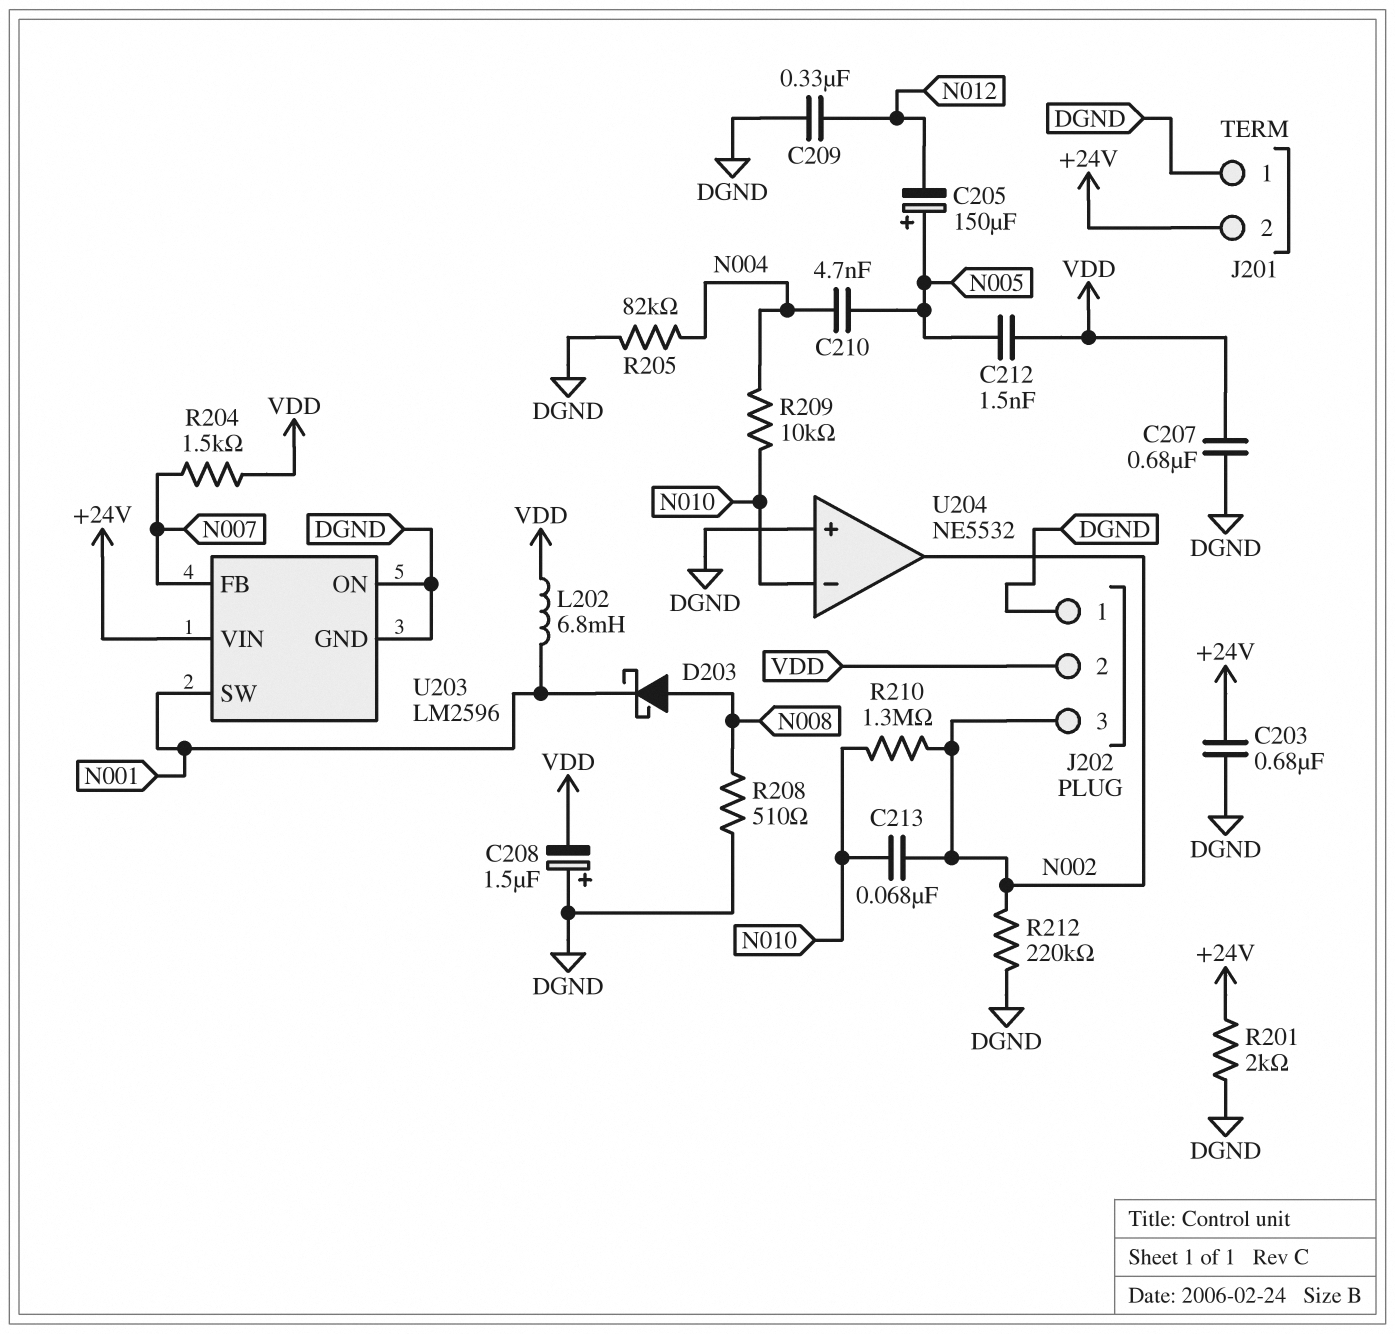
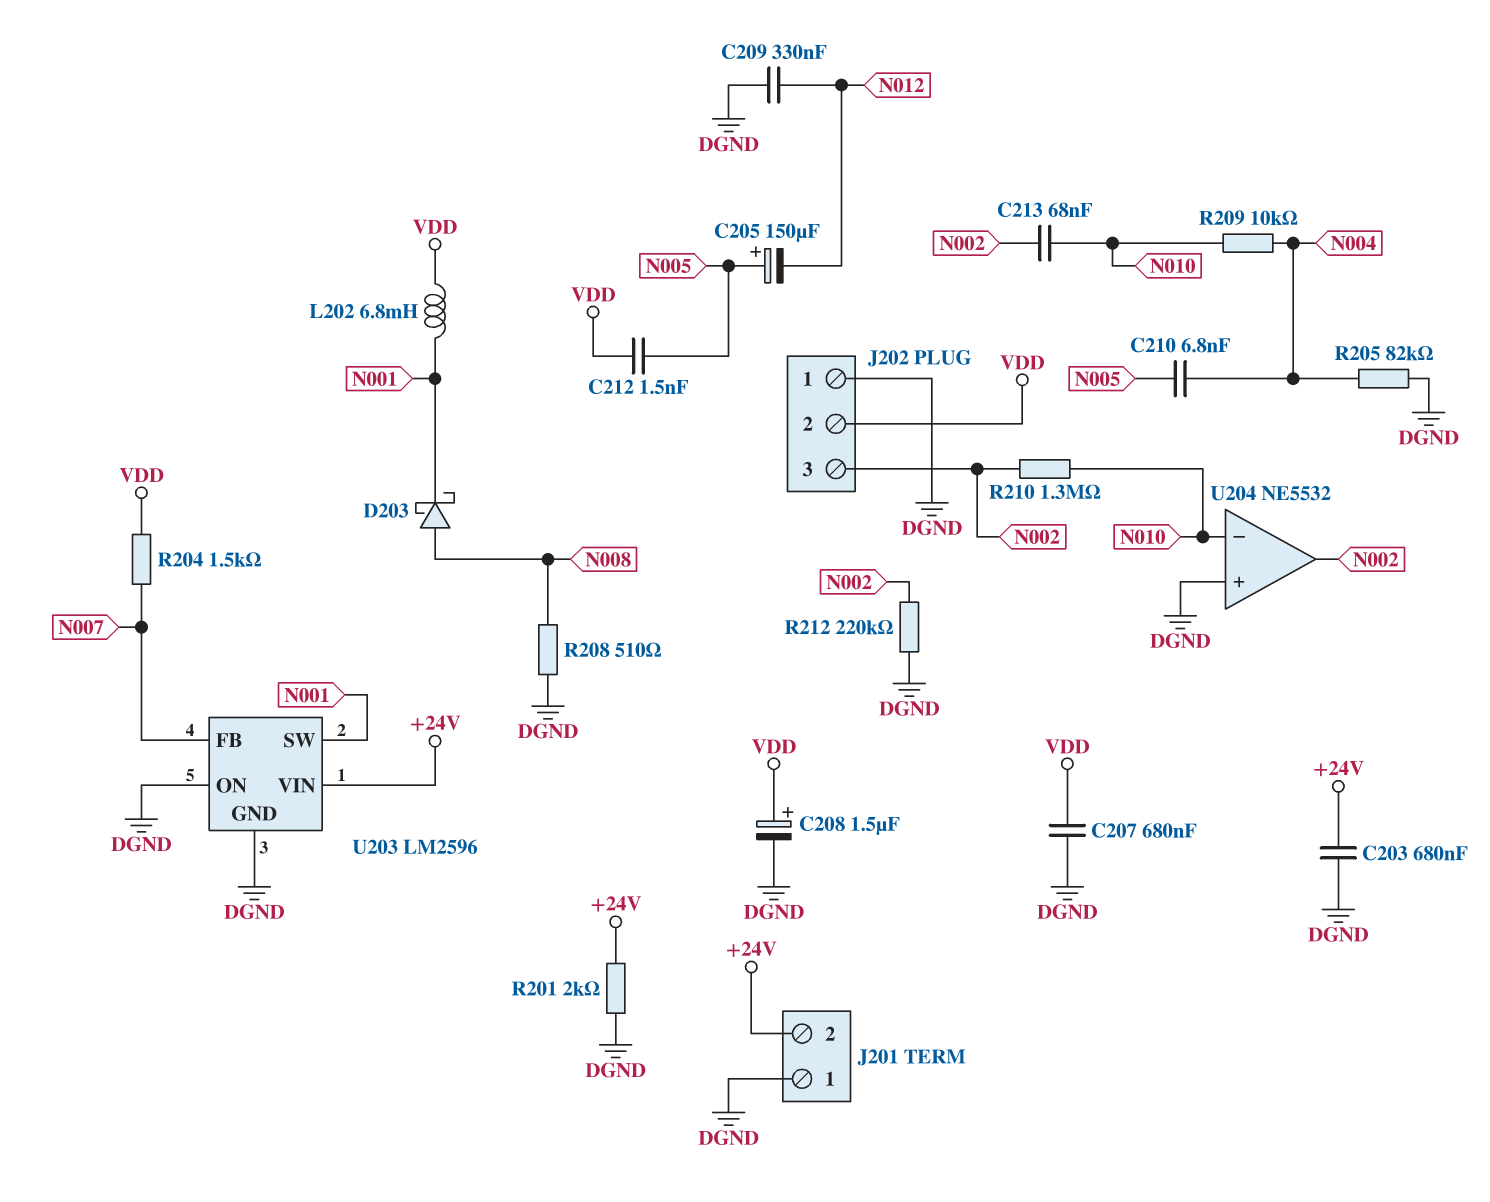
C208: 1.5uF (plus DGND, minus VDD) -> 1.5uF (plus VDD, minus DGND)
C210: 4.7nF (N004, N005) -> 6.8nF (N004, N005)

